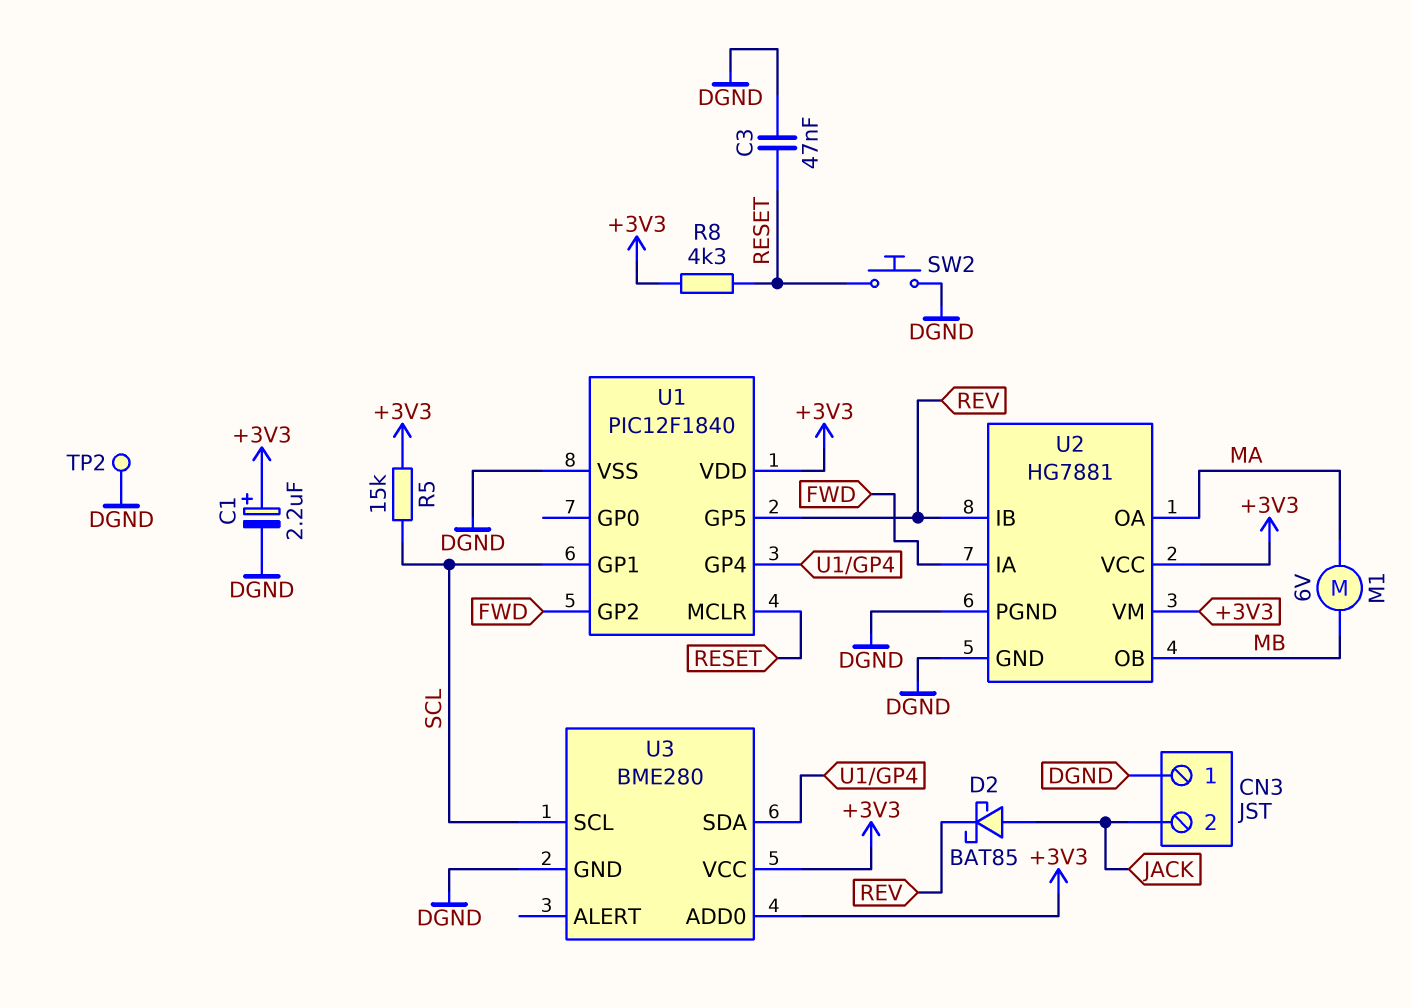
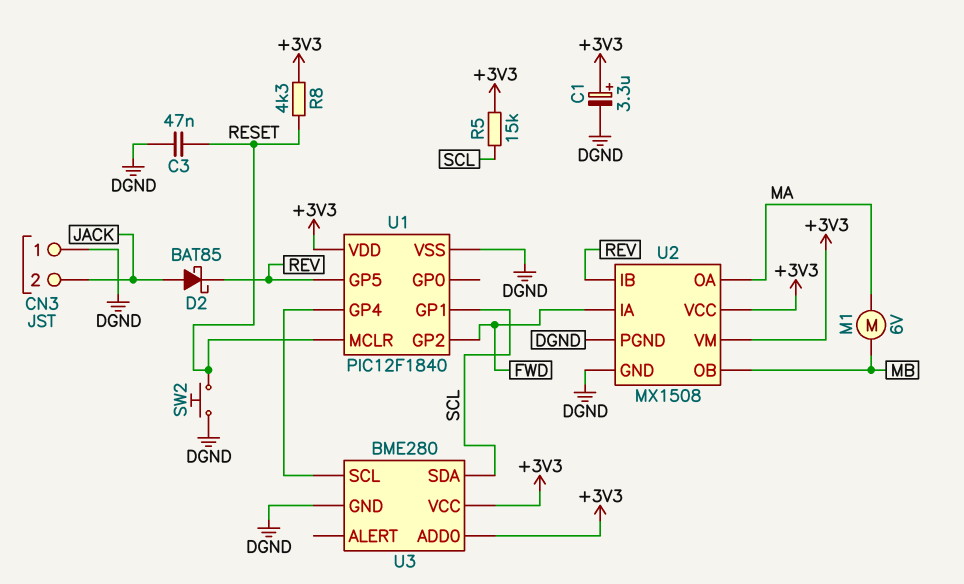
C1: 2.2uF (plus +3V3, minus DGND) -> 3.3uF (plus +3V3, minus DGND)
TP2: test point (DGND) -> none
U2: HG7881 -> MX1508
U3 pin SCL: SCL -> U1/GP4
U3 pin SDA: U1/GP4 -> SCL

